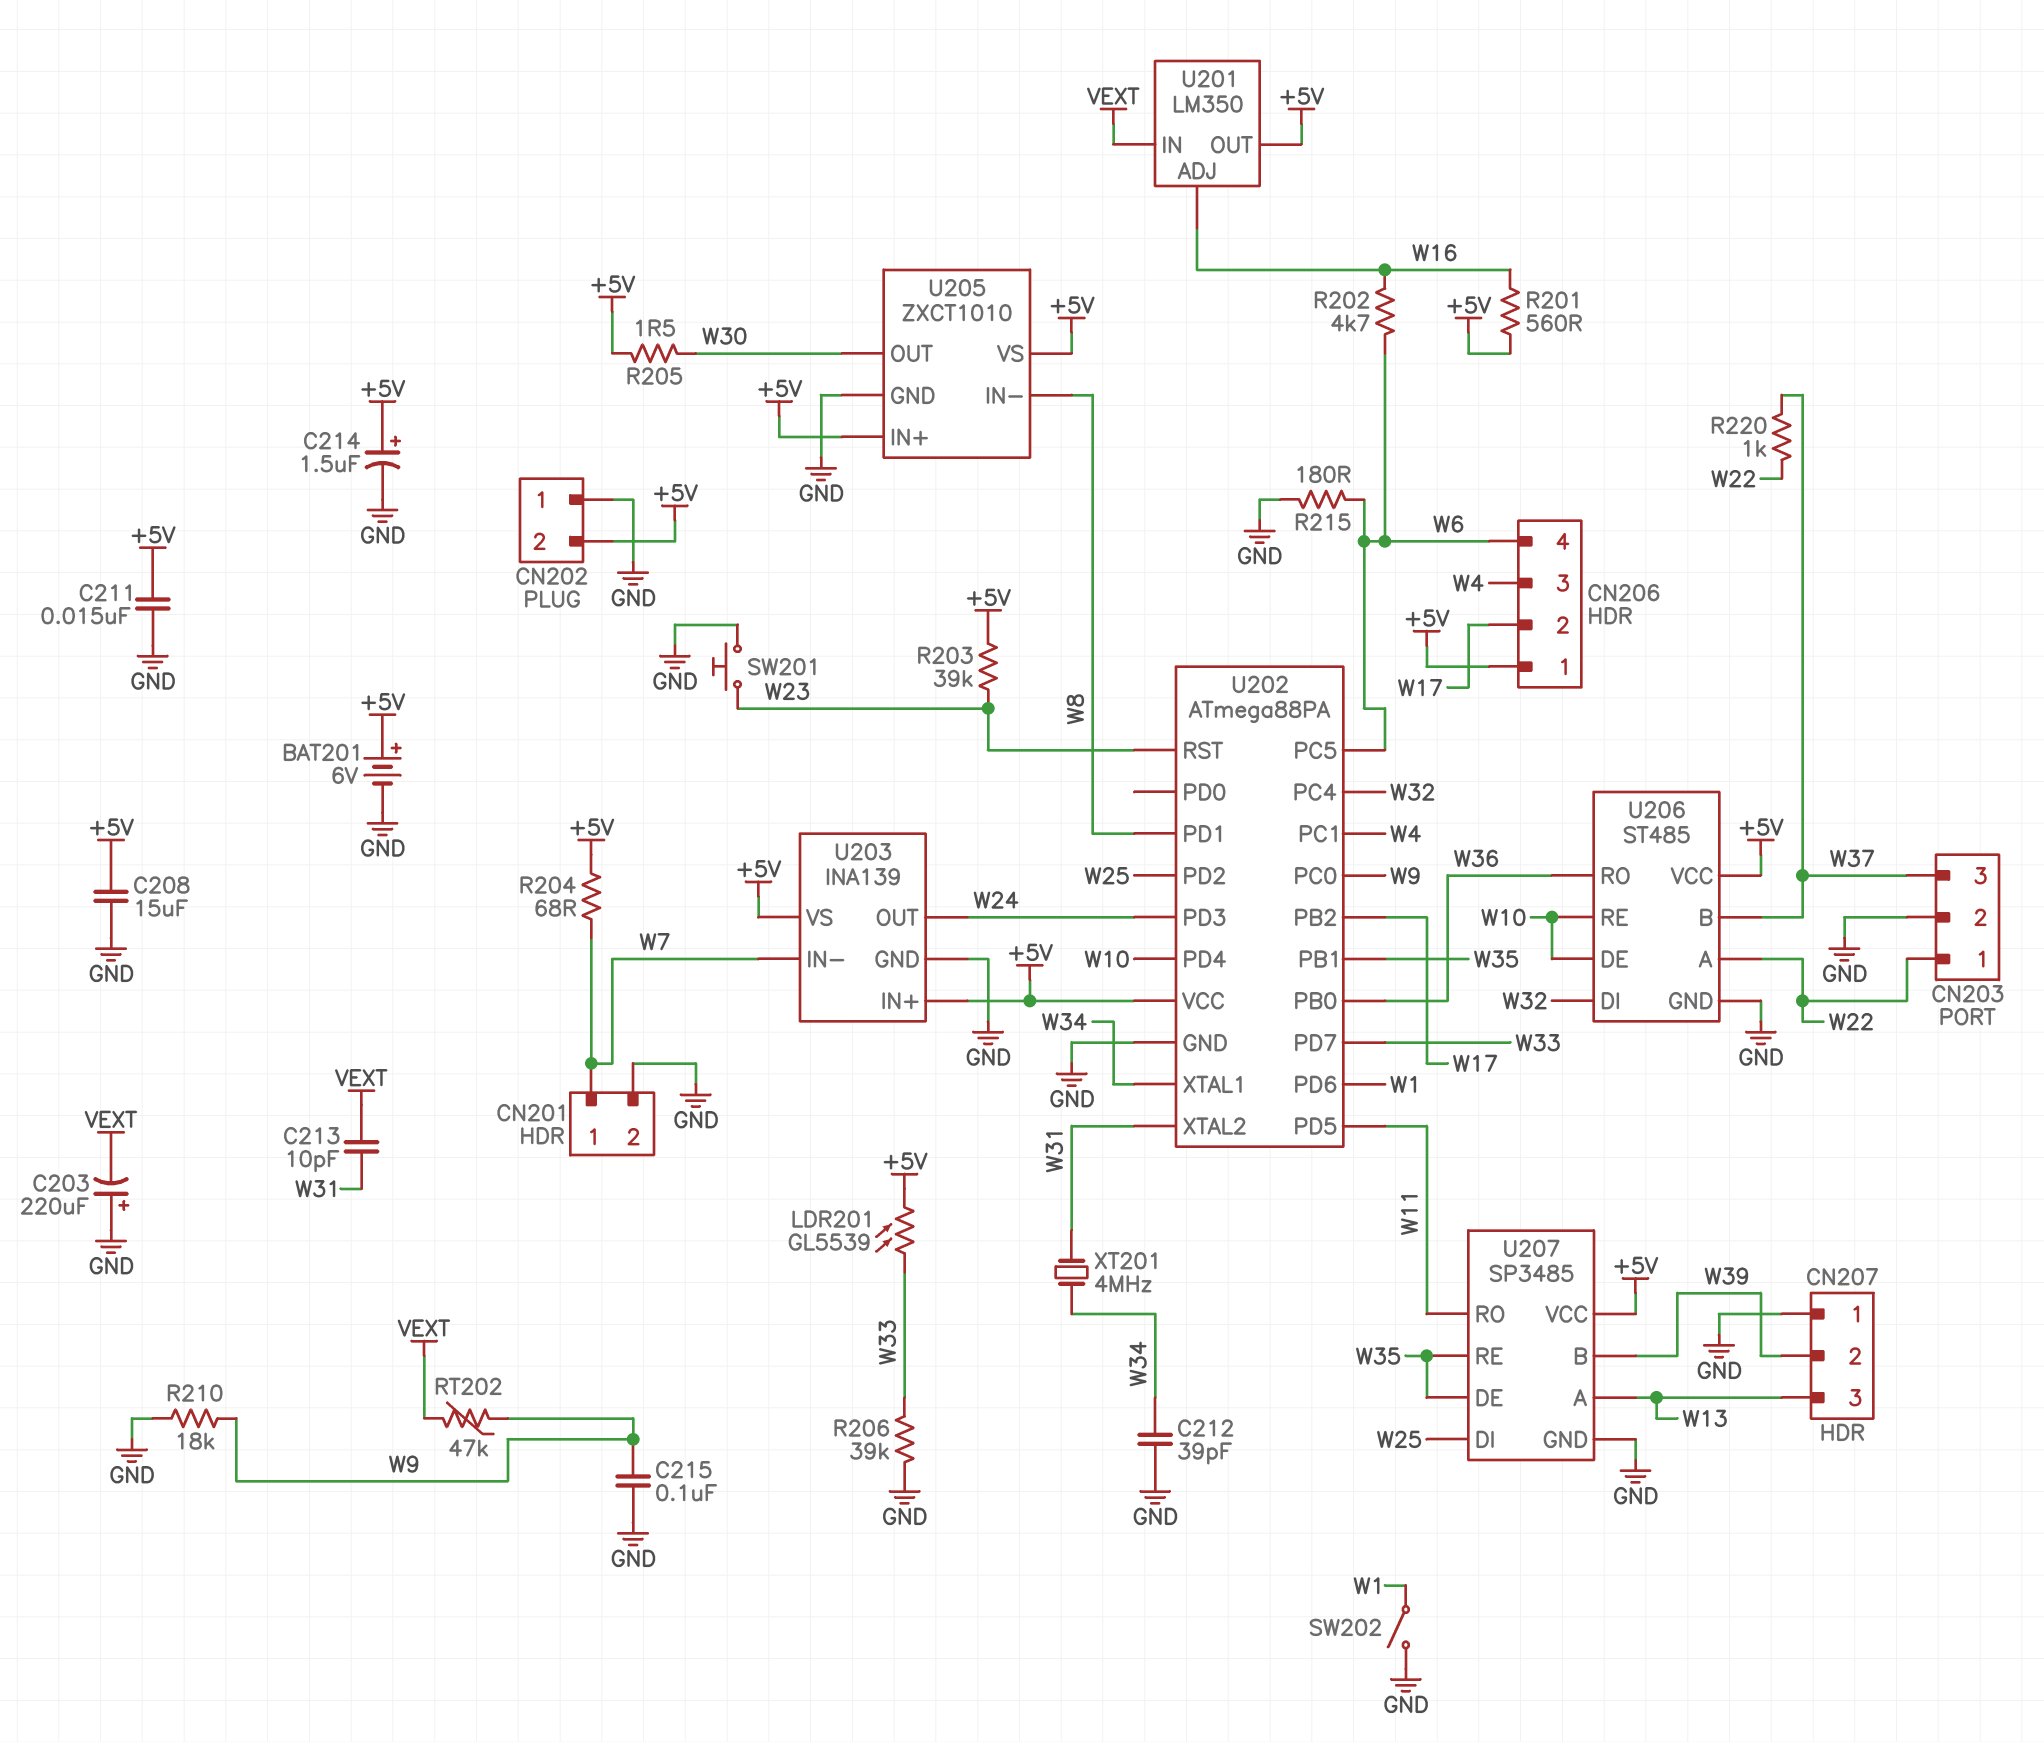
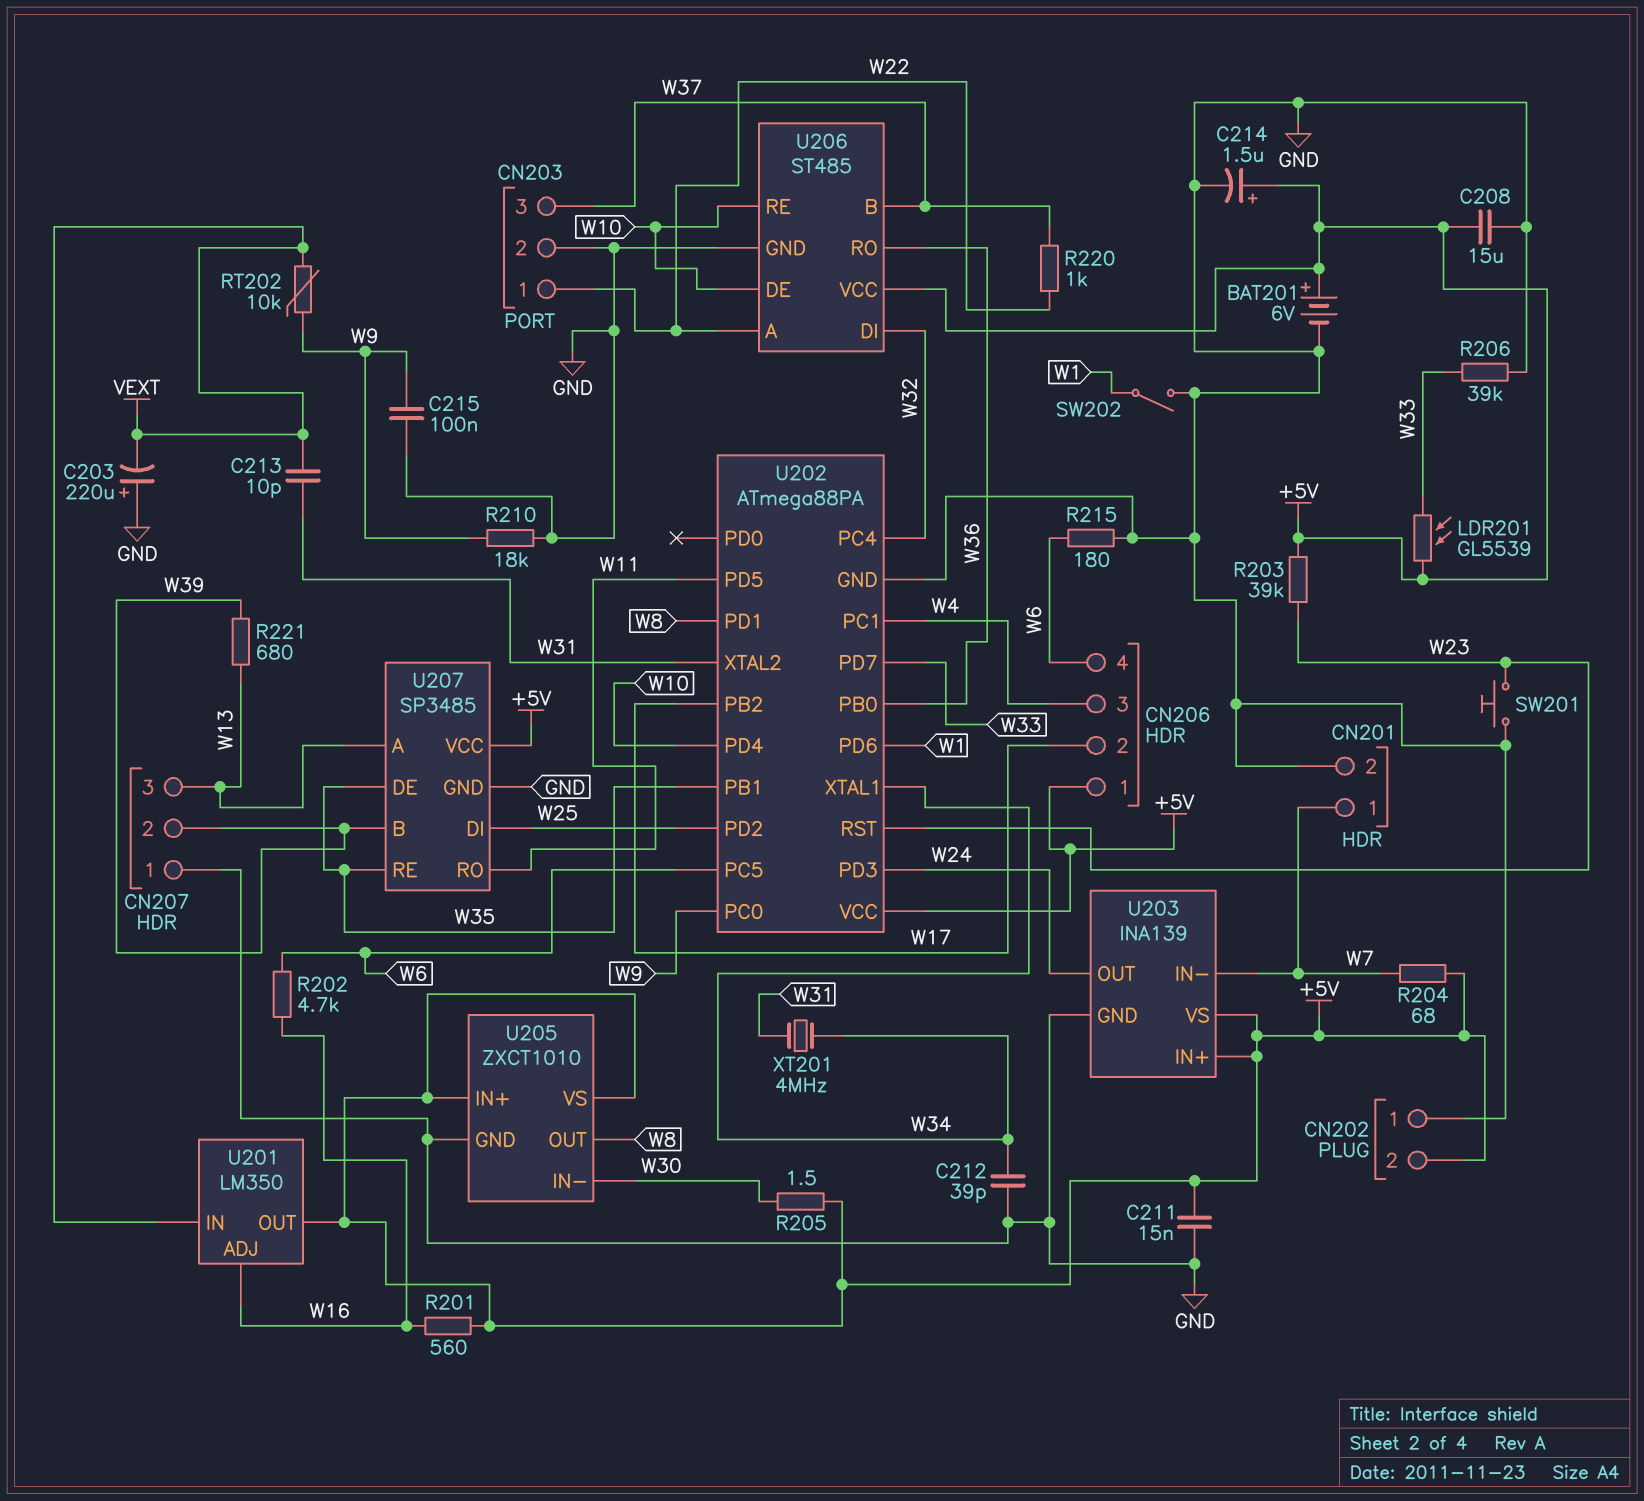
R221: none -> 680 (W13, W39)
RT202: 47k (VEXT, W9) -> 10k (VEXT, W9)
U205 pin IN-: W8 -> W30
U205 pin OUT: W30 -> W8

